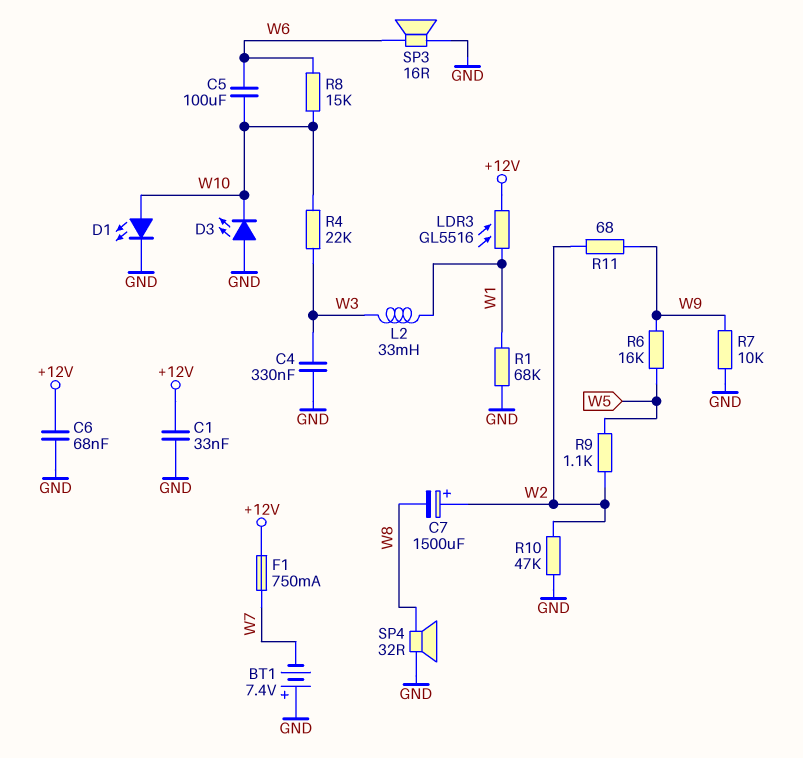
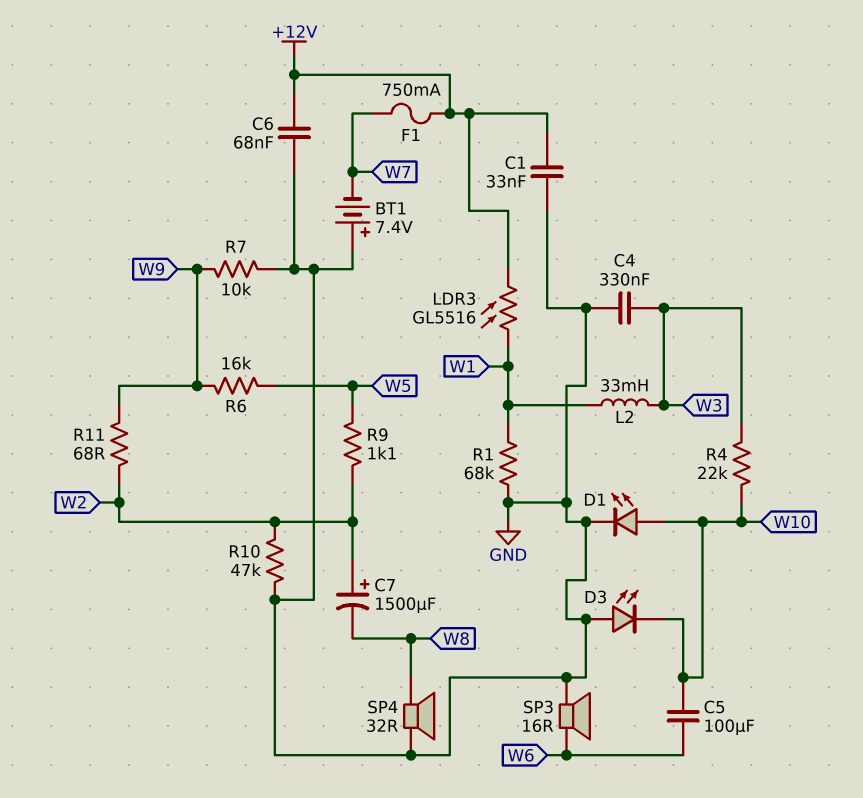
R8: 15k (W6, W10) -> none

